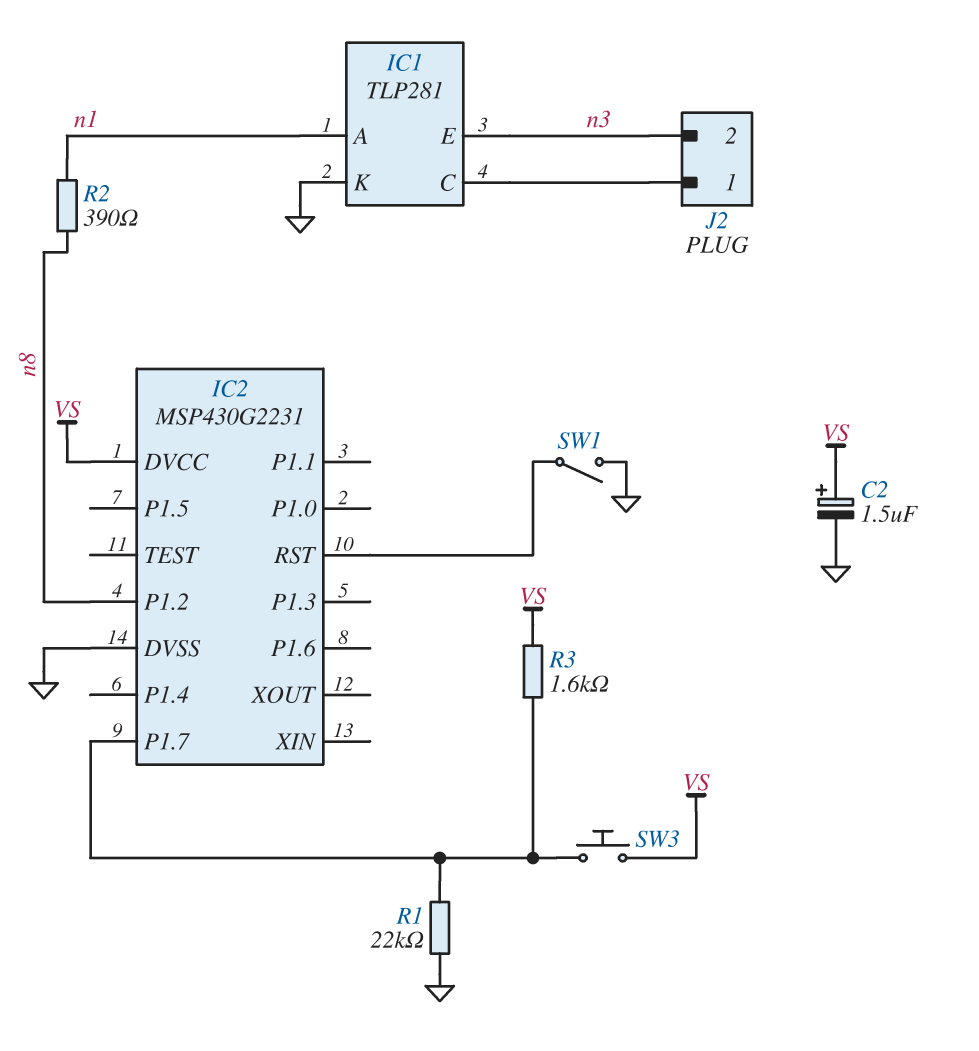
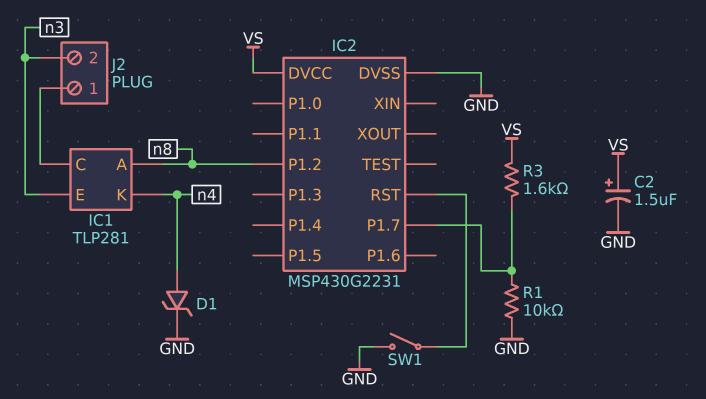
D1: none -> zener (A n4, K GND)
IC1 pin A: n1 -> n8
IC1 pin K: GND -> n4
R1: 22k (GND, IC2/P1.7) -> 10k (GND, IC2/P1.7)
R2: 390 (n1, n8) -> none
SW3: button (IC2/P1.7, VS) -> none

